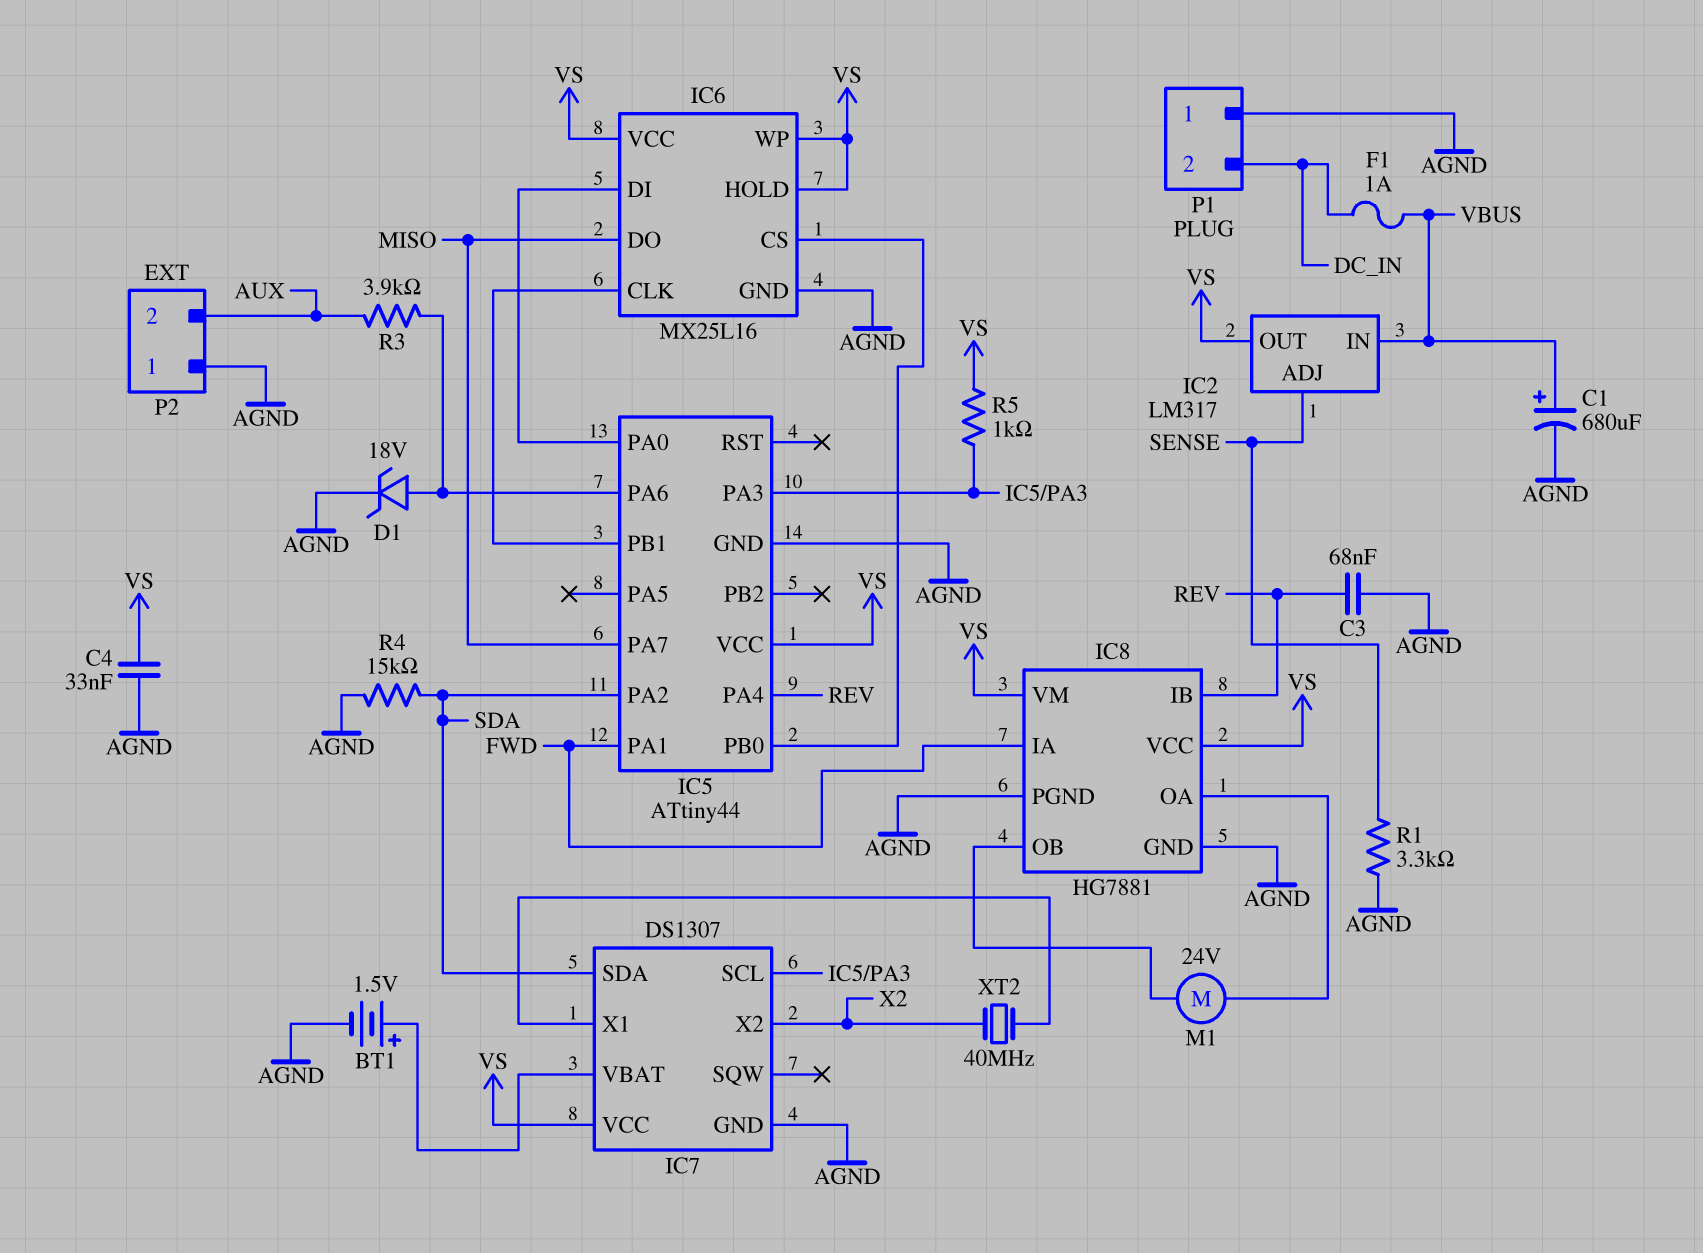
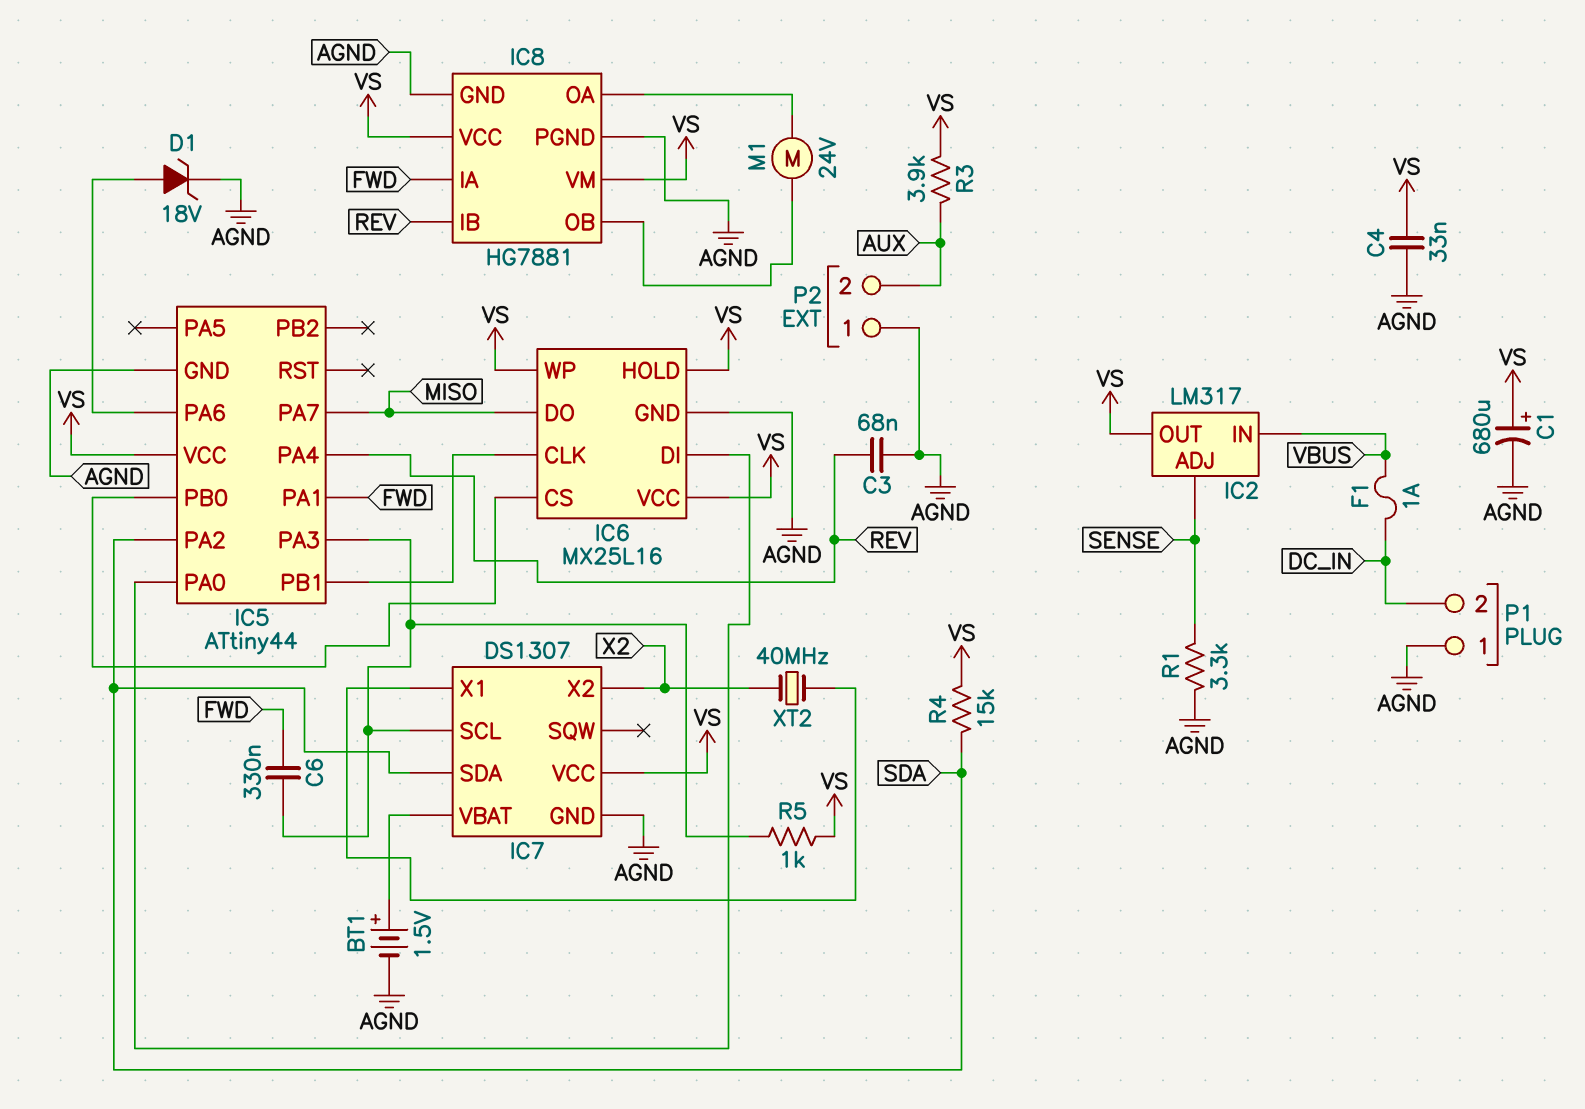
C1: 680uF (plus VBUS, minus AGND) -> 680uF (plus VS, minus AGND)
C6: none -> 330nF (FWD, IC5/PA3)
R3: 3.9k (AUX, IC5/PA6) -> 3.9k (AUX, VS)
R4: 15k (AGND, SDA) -> 15k (SDA, VS)

